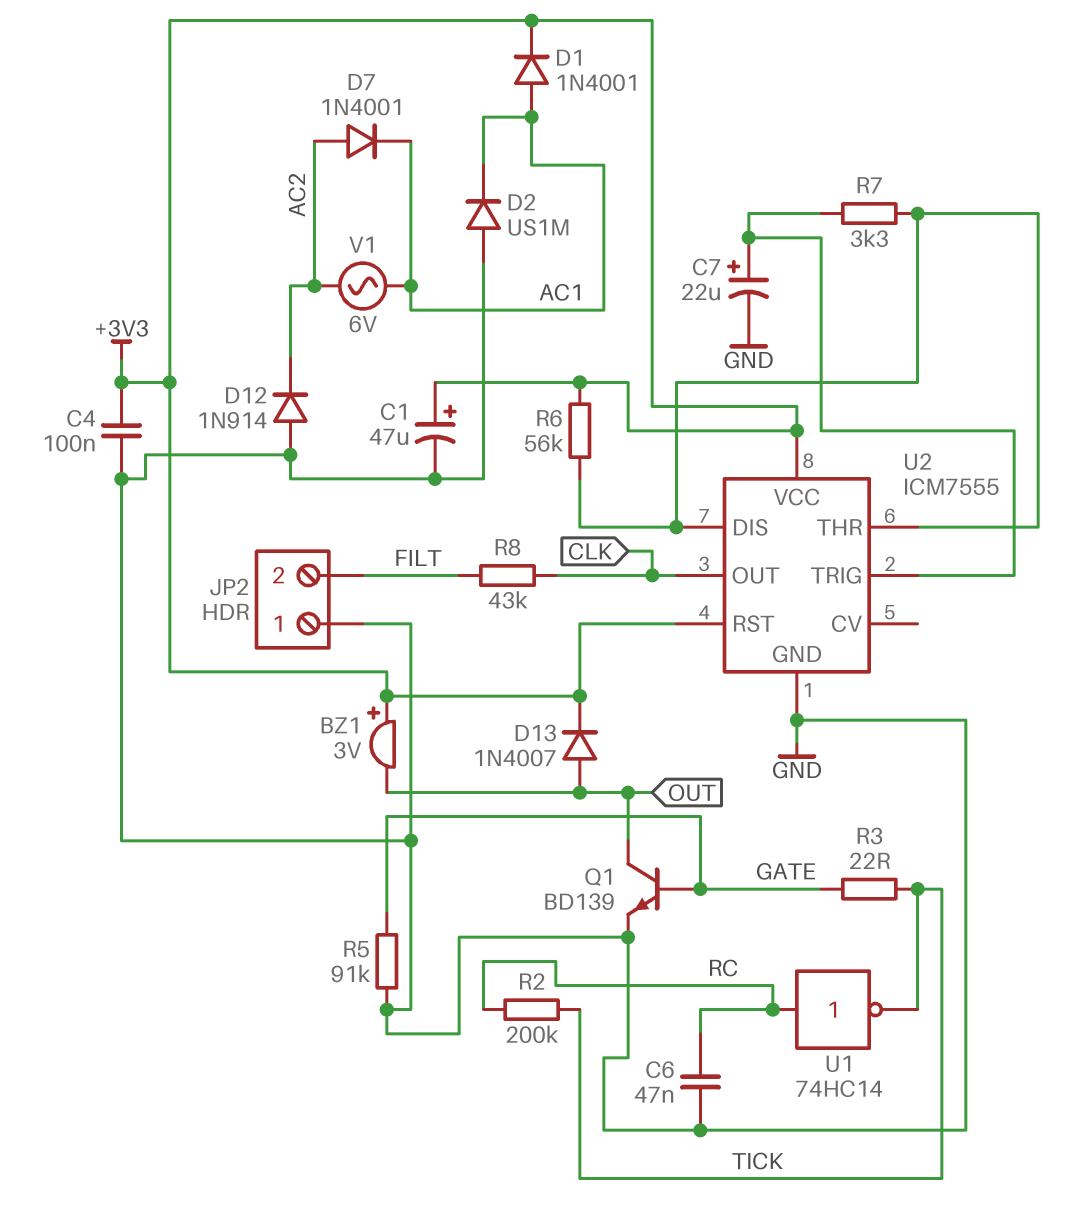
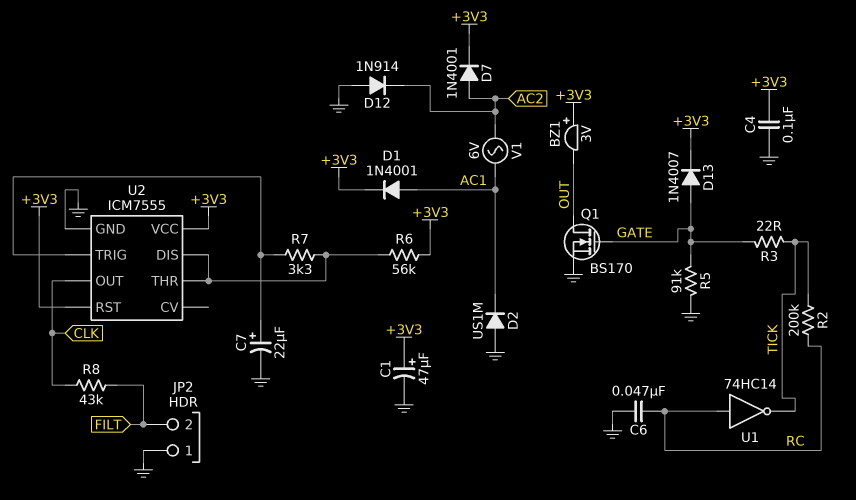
D7: diode 1N4001 (A AC2, K AC1) -> diode 1N4001 (A AC2, K +3V3)
D13: diode 1N4007 (A OUT, K +3V3) -> diode 1N4007 (A GATE, K +3V3)
Q1: NPN BD139 (B GATE, C OUT, E GND) -> NMOS BS170 (G GATE, D OUT, S GND)

